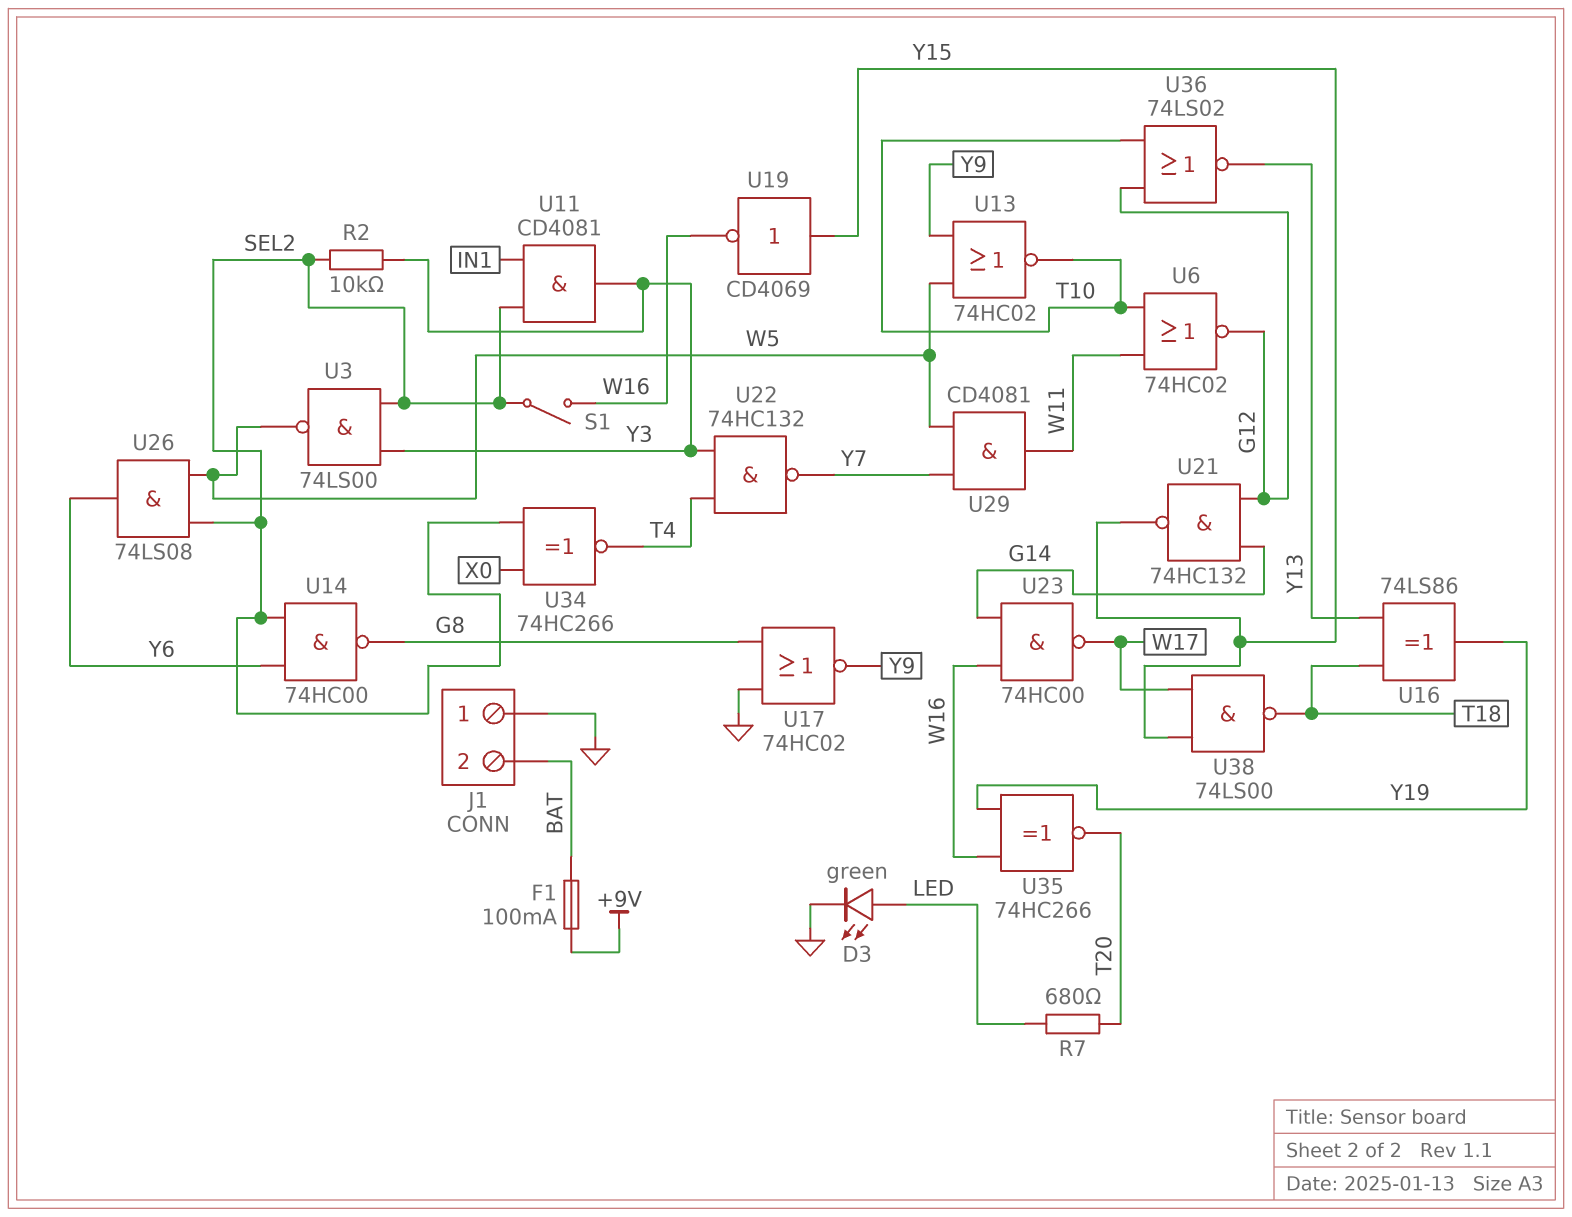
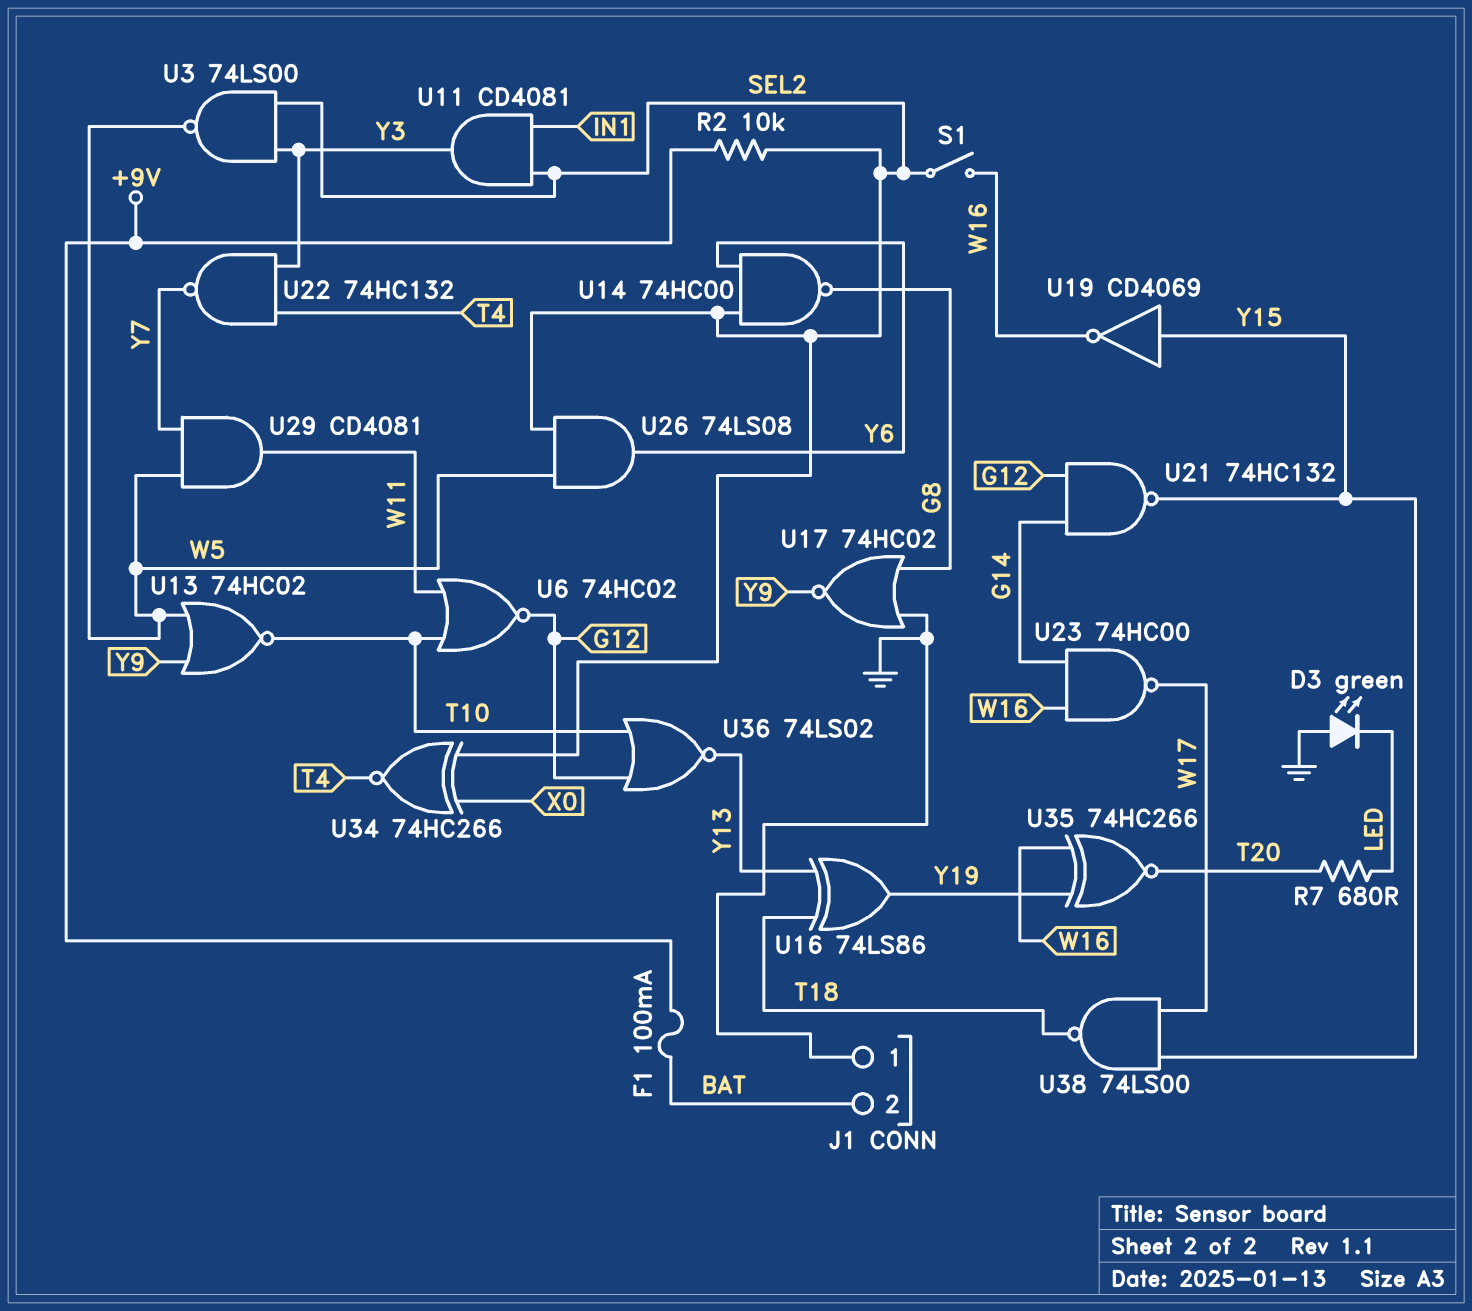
D3: LED green (A LED, K GND) -> LED green (A GND, K LED)
R2: 10k (SEL2, Y3) -> 10k (+9V, SEL2)

